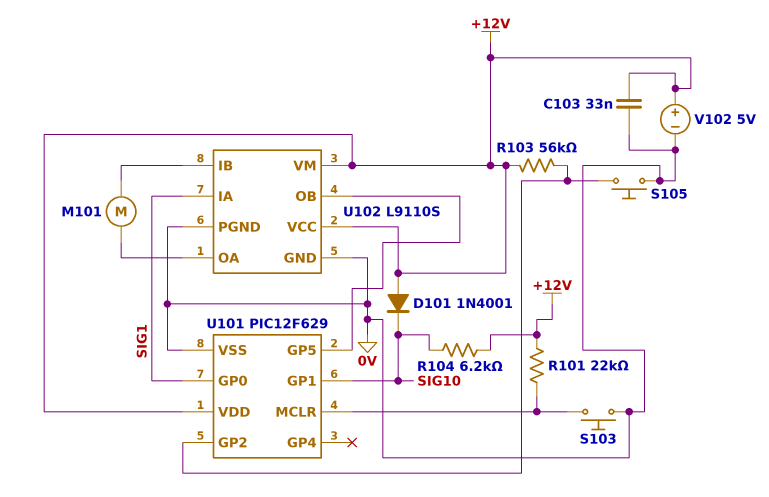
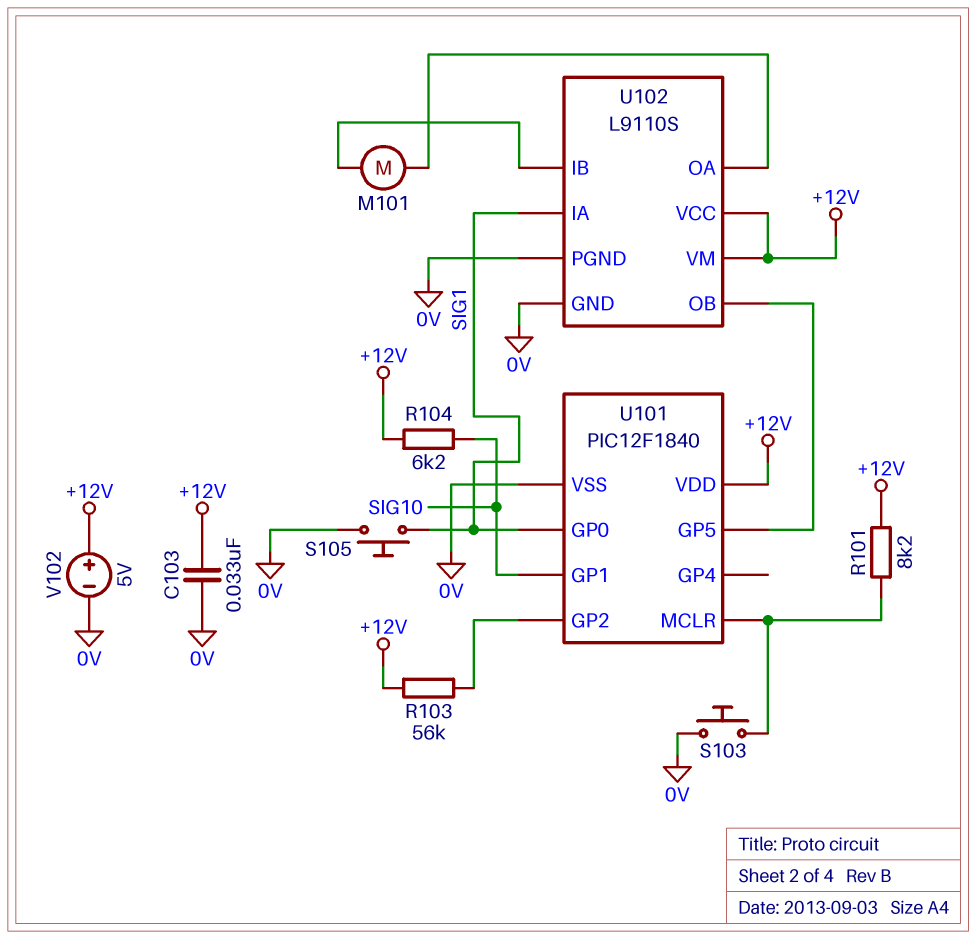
D101: diode 1N4001 (A +12V, K SIG10) -> none
R101: 22k (+12V, U101/MCLR) -> 8.2k (+12V, U101/MCLR)
S105: button (0V, U101/GP2) -> button (0V, SIG1)
U101: PIC12F629 -> PIC12F1840

